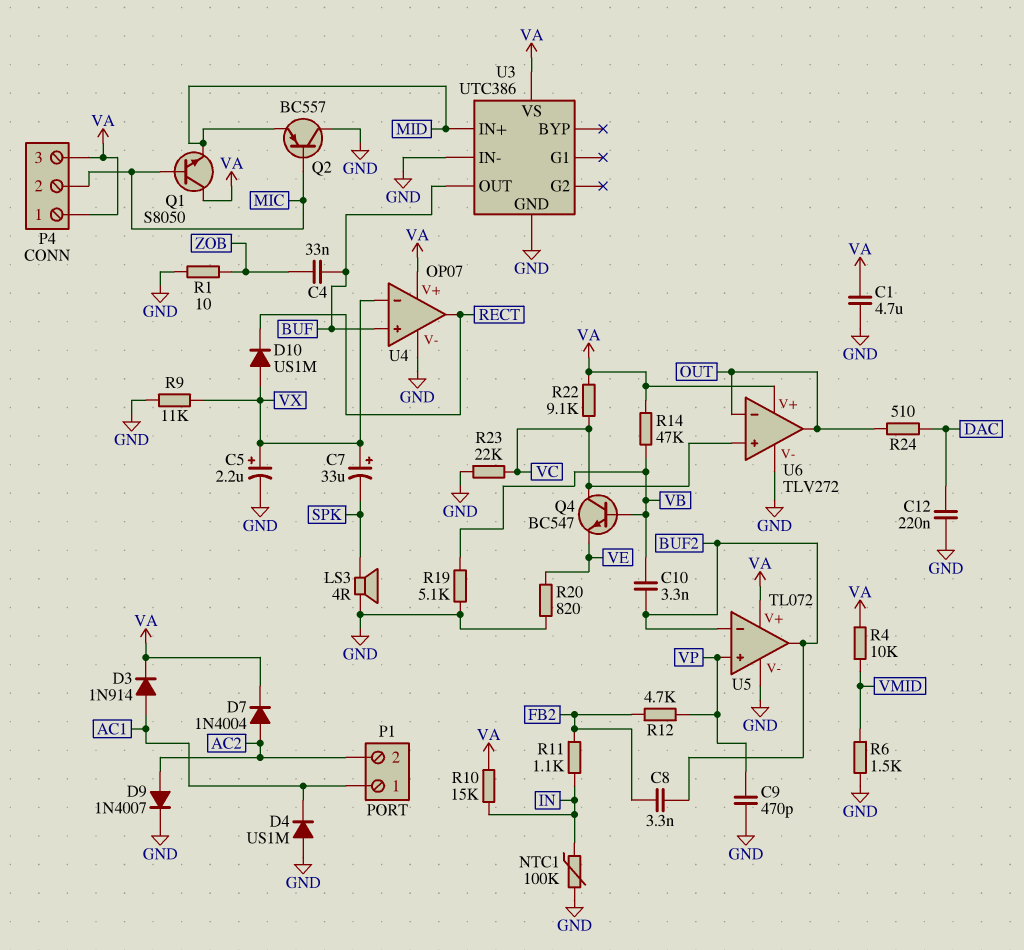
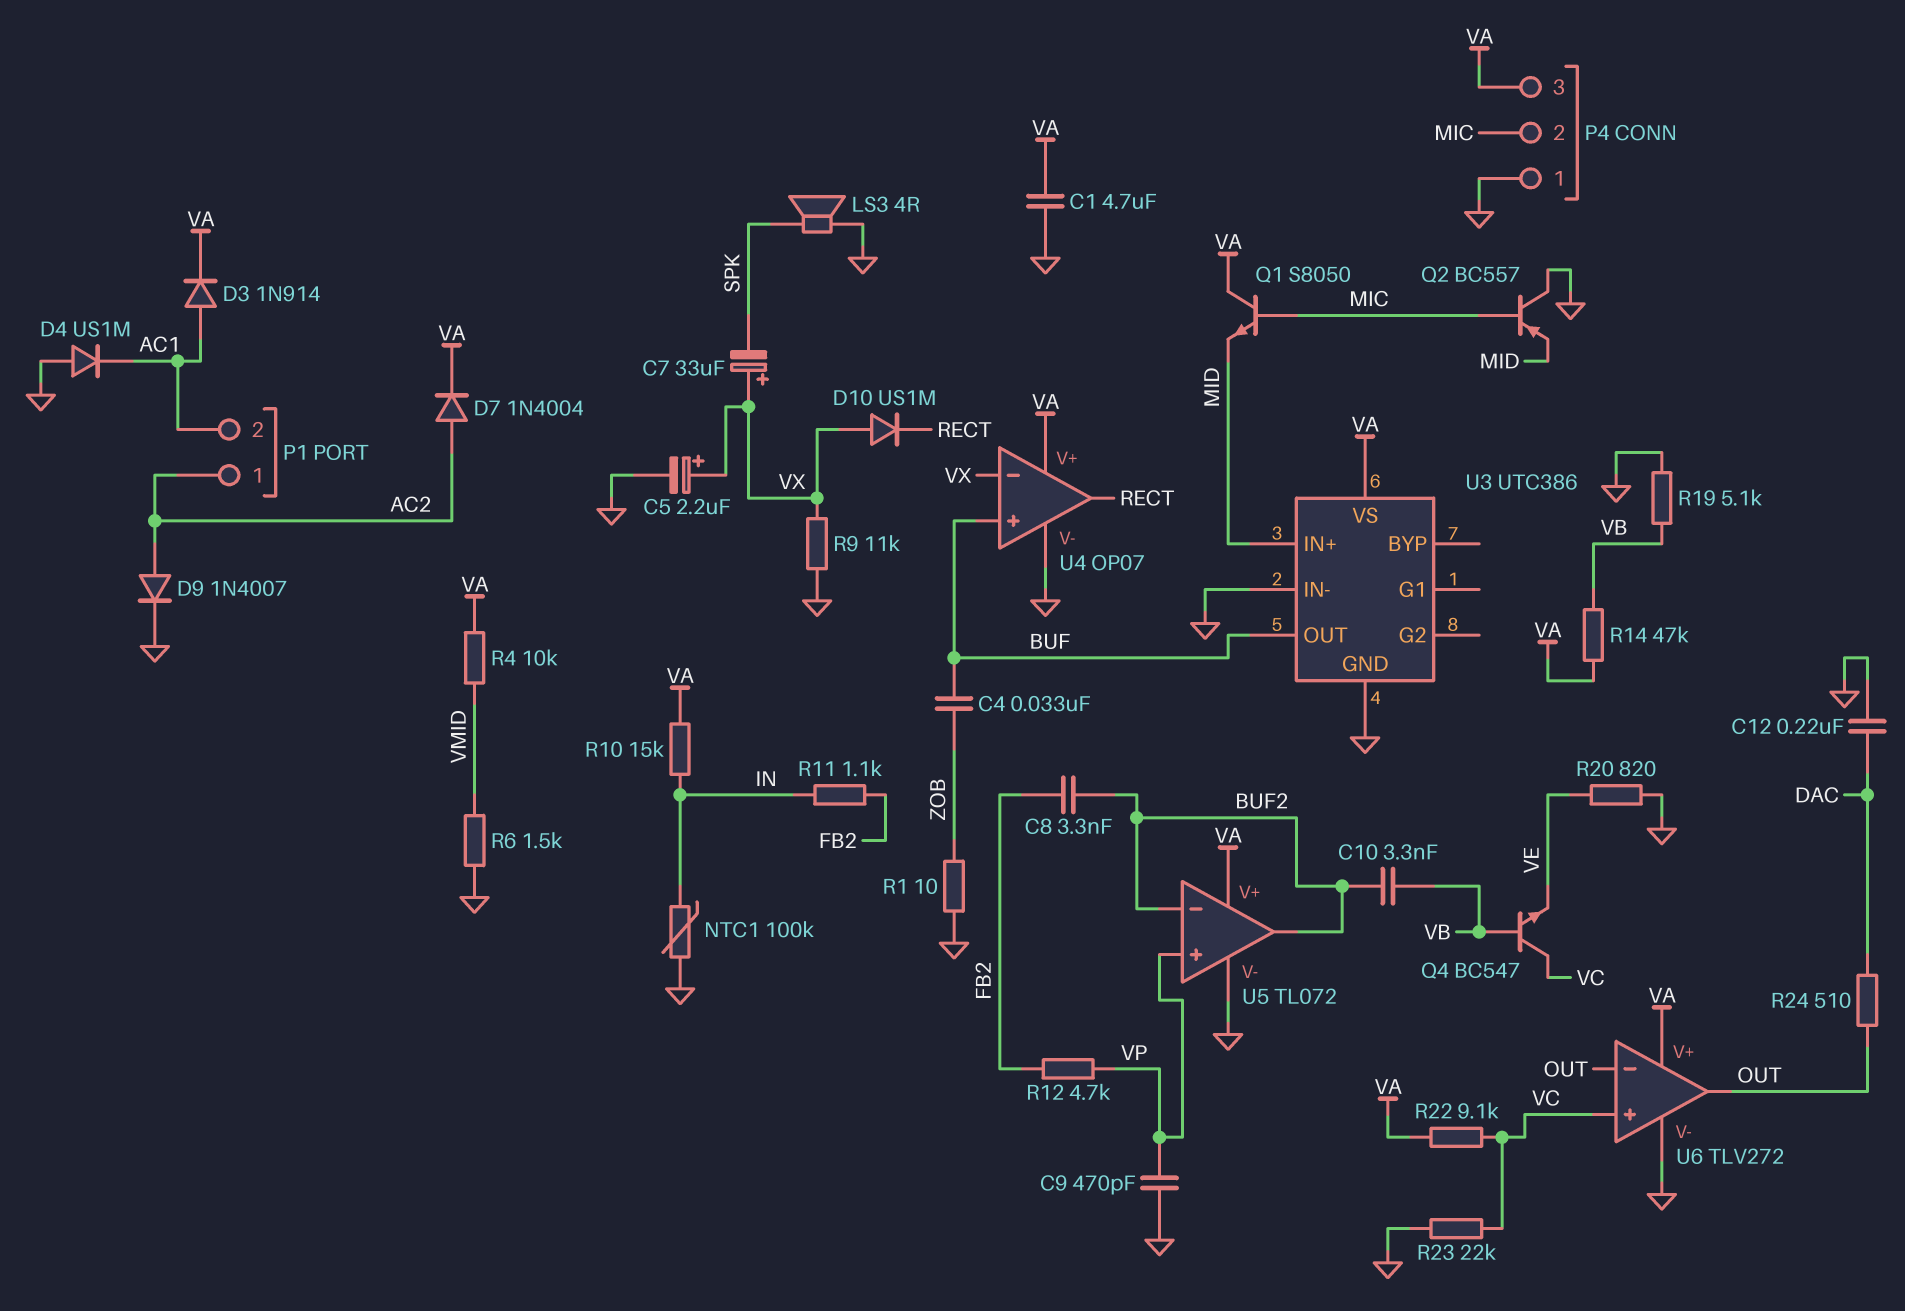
P1 pin 1: AC1 -> AC2
P1 pin 2: AC2 -> AC1
P4 pin 1: VA -> GND

